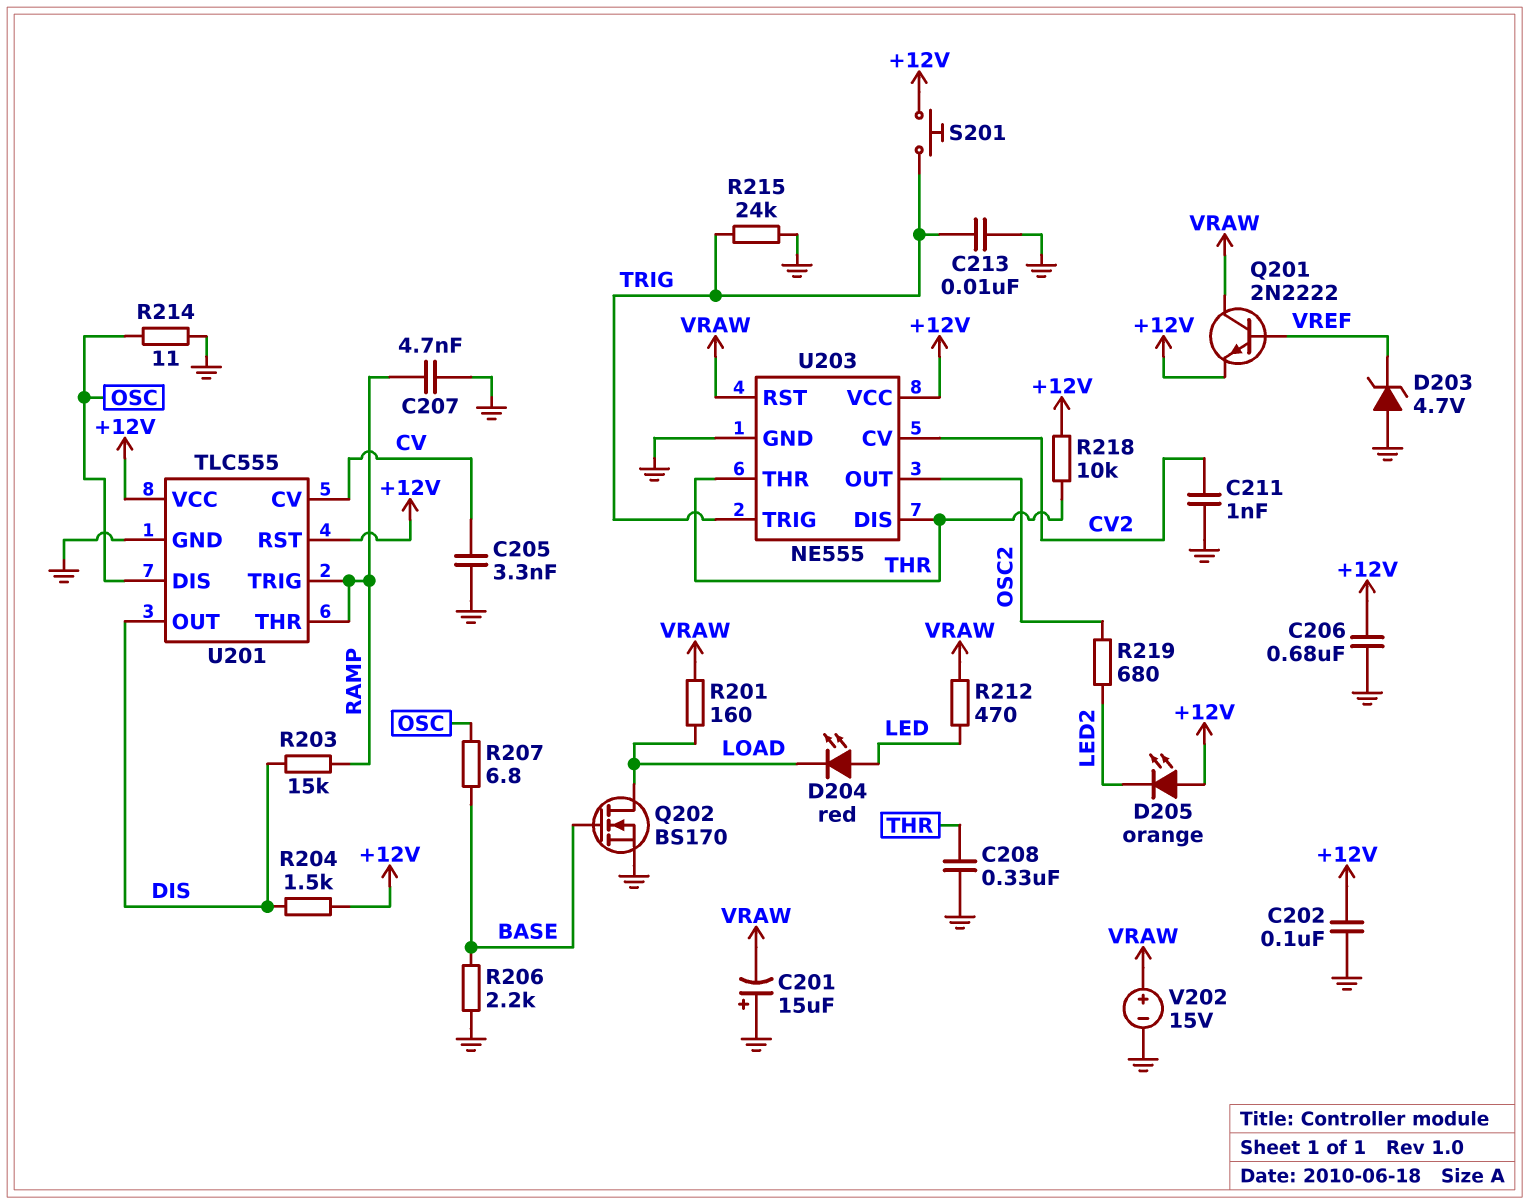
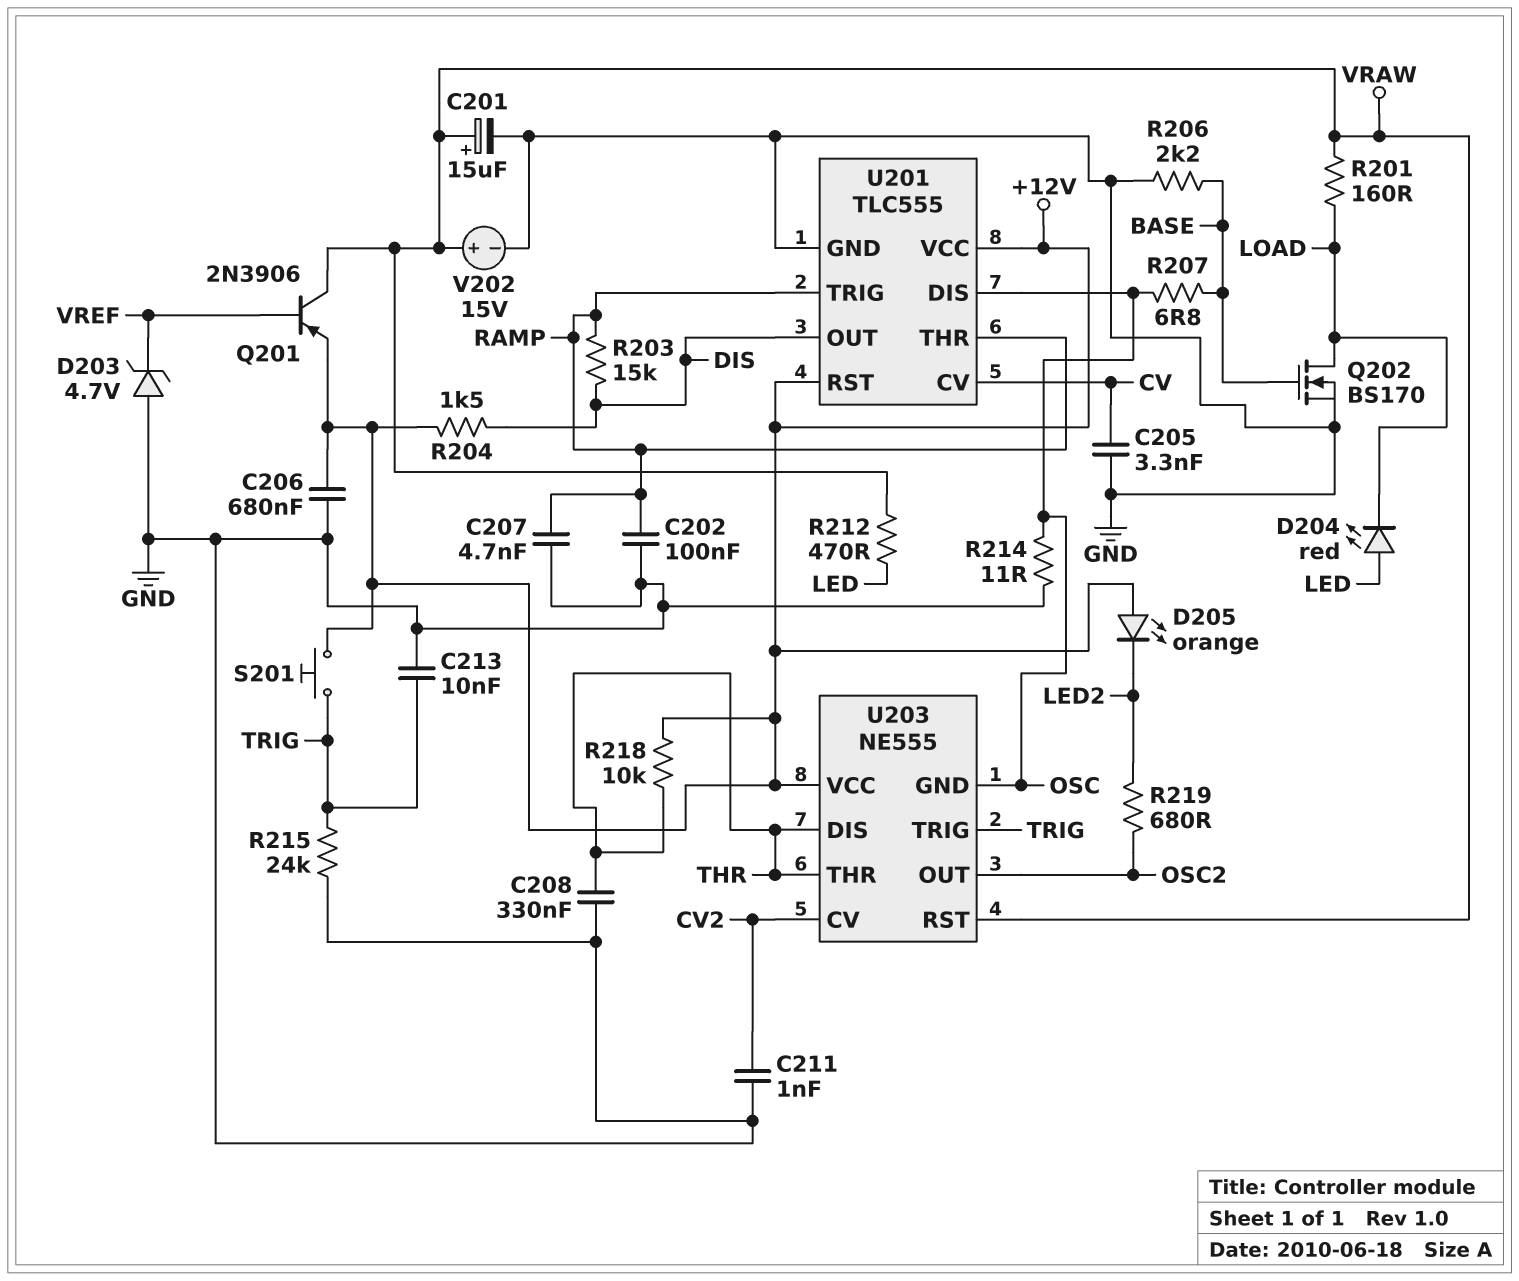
C201: 15uF (plus GND, minus VRAW) -> 15uF (plus VRAW, minus GND)
C202: 100nF (+12V, GND) -> 100nF (GND, RAMP)
Q201: NPN 2N2222 (B VREF, C VRAW, E +12V) -> PNP 2N3906 (B VREF, C VRAW, E +12V)
U203 pin GND: GND -> OSC

